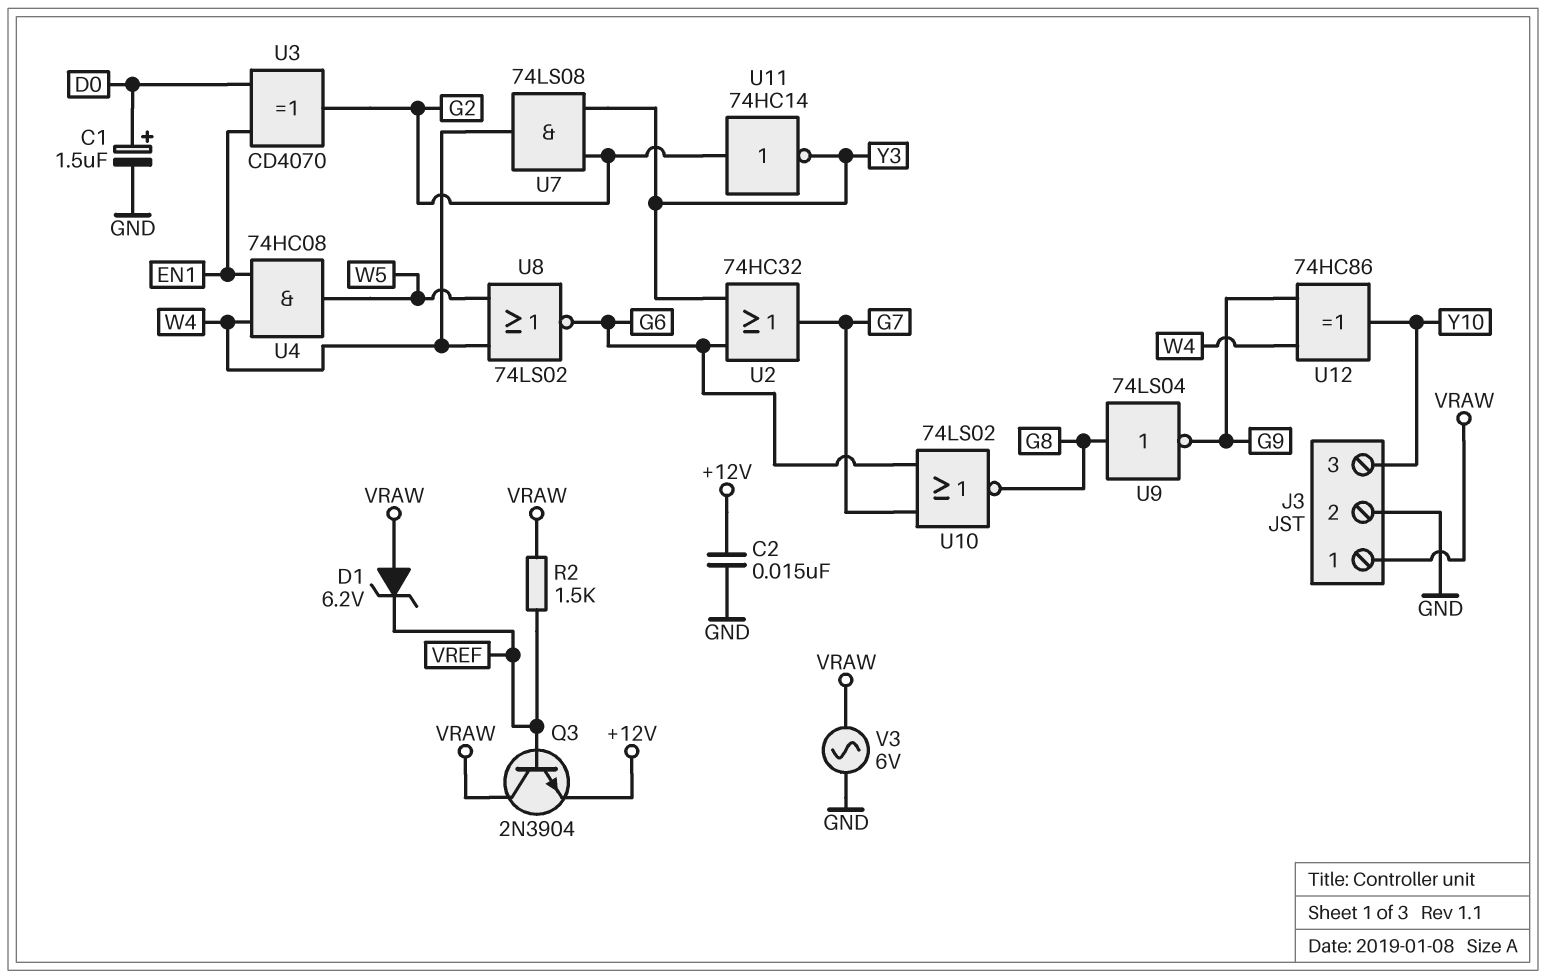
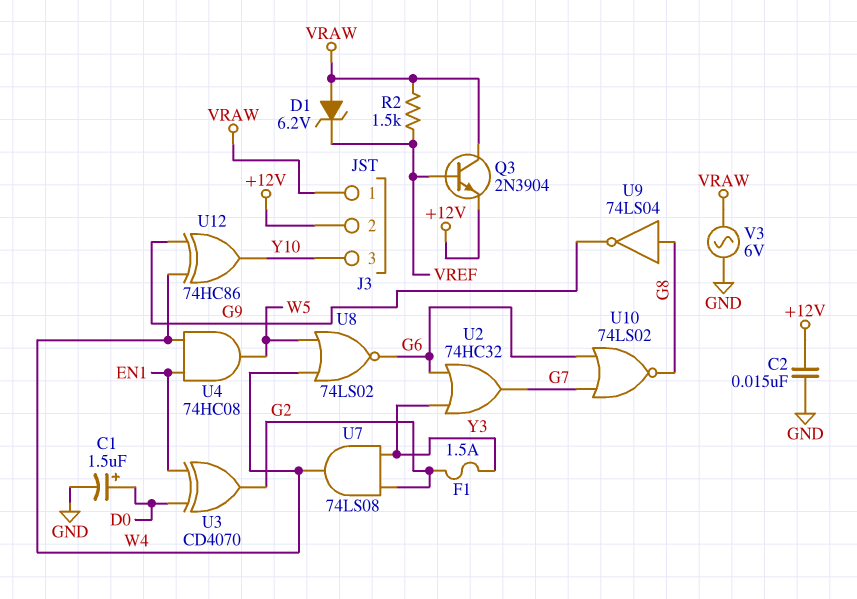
F1: none -> 1.5A (G2, Y3)
J3 pin 2: GND -> +12V
U11: NOT 74HC14 (in G2, out Y3) -> none

